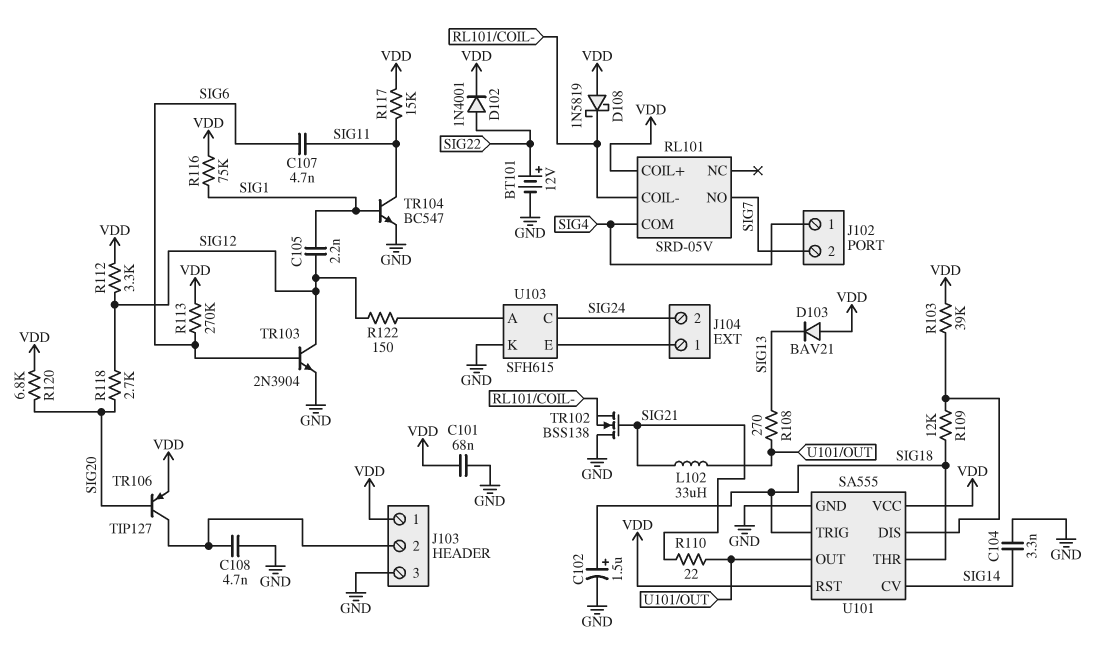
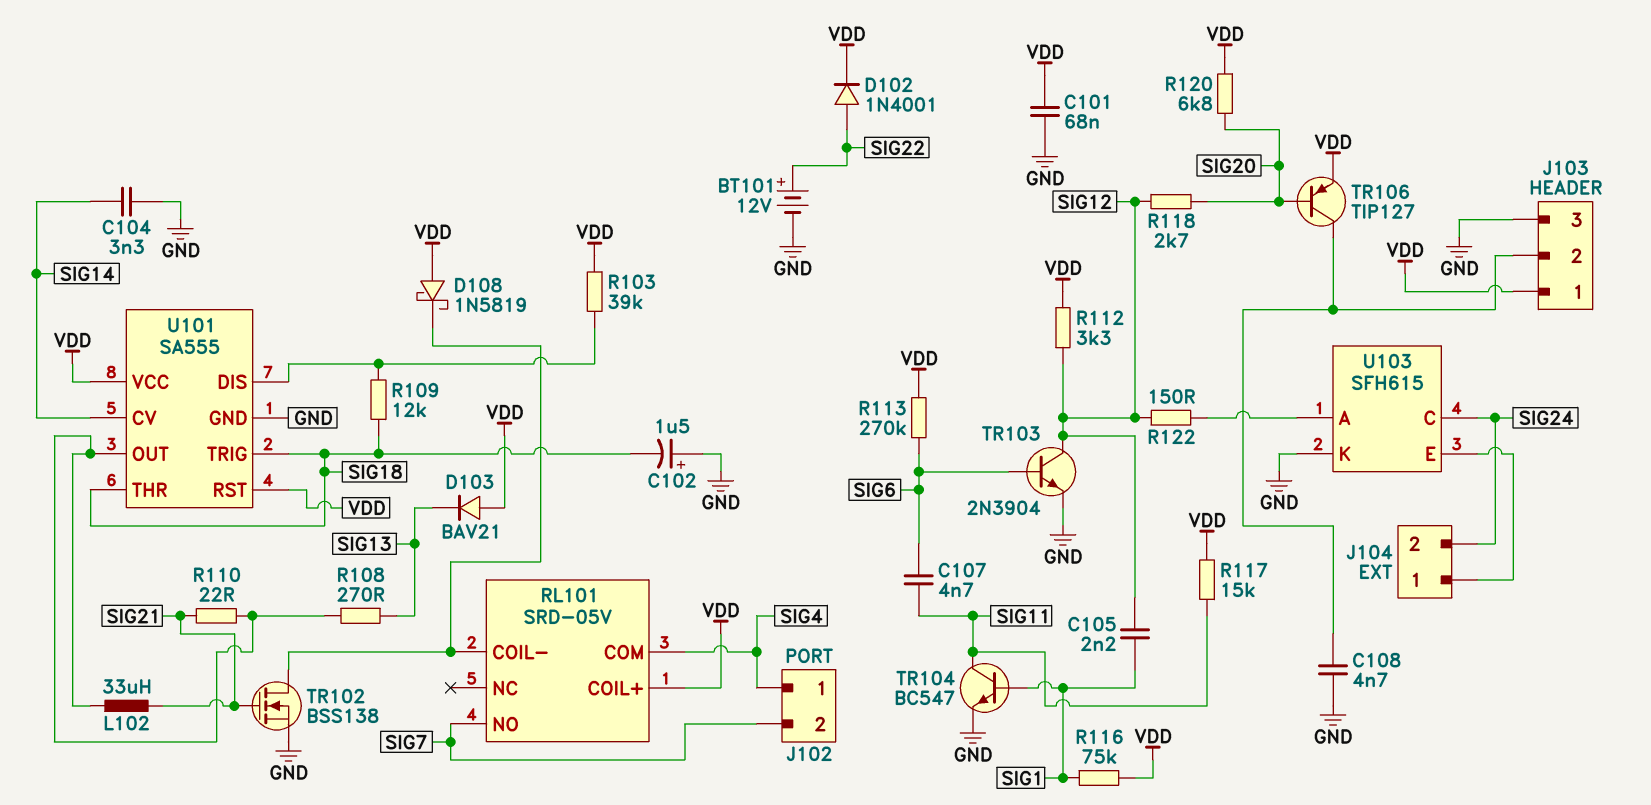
C102: 1.5uF (plus SIG18, minus GND) -> 1.5uF (plus GND, minus SIG18)
TR102: NMOS BSS138 (G SIG21, D GND, S RL101/COIL-) -> NMOS BSS138 (G SIG21, D RL101/COIL-, S GND)

